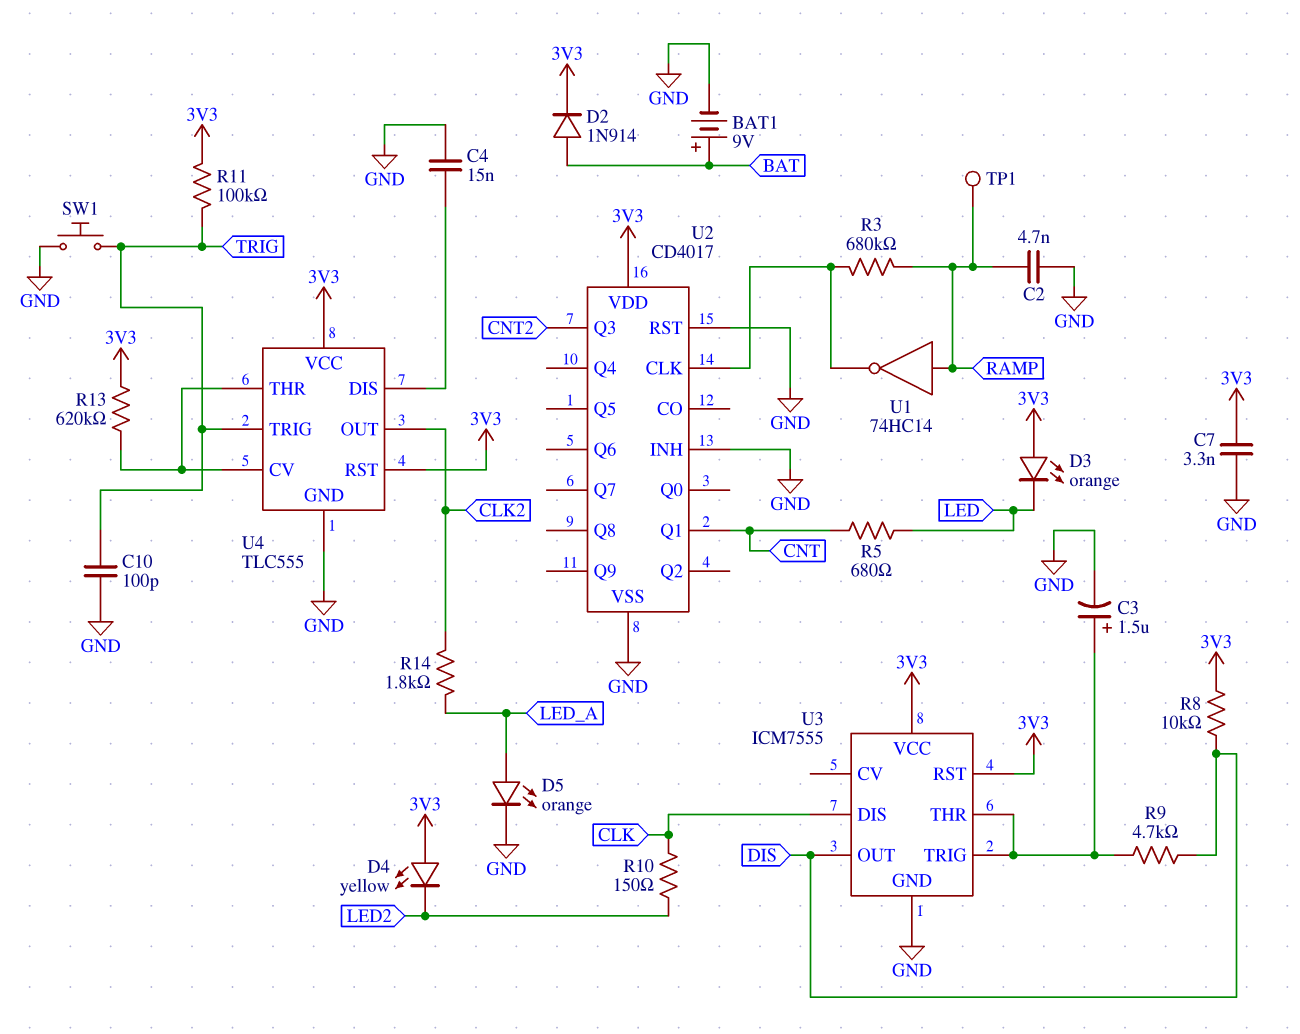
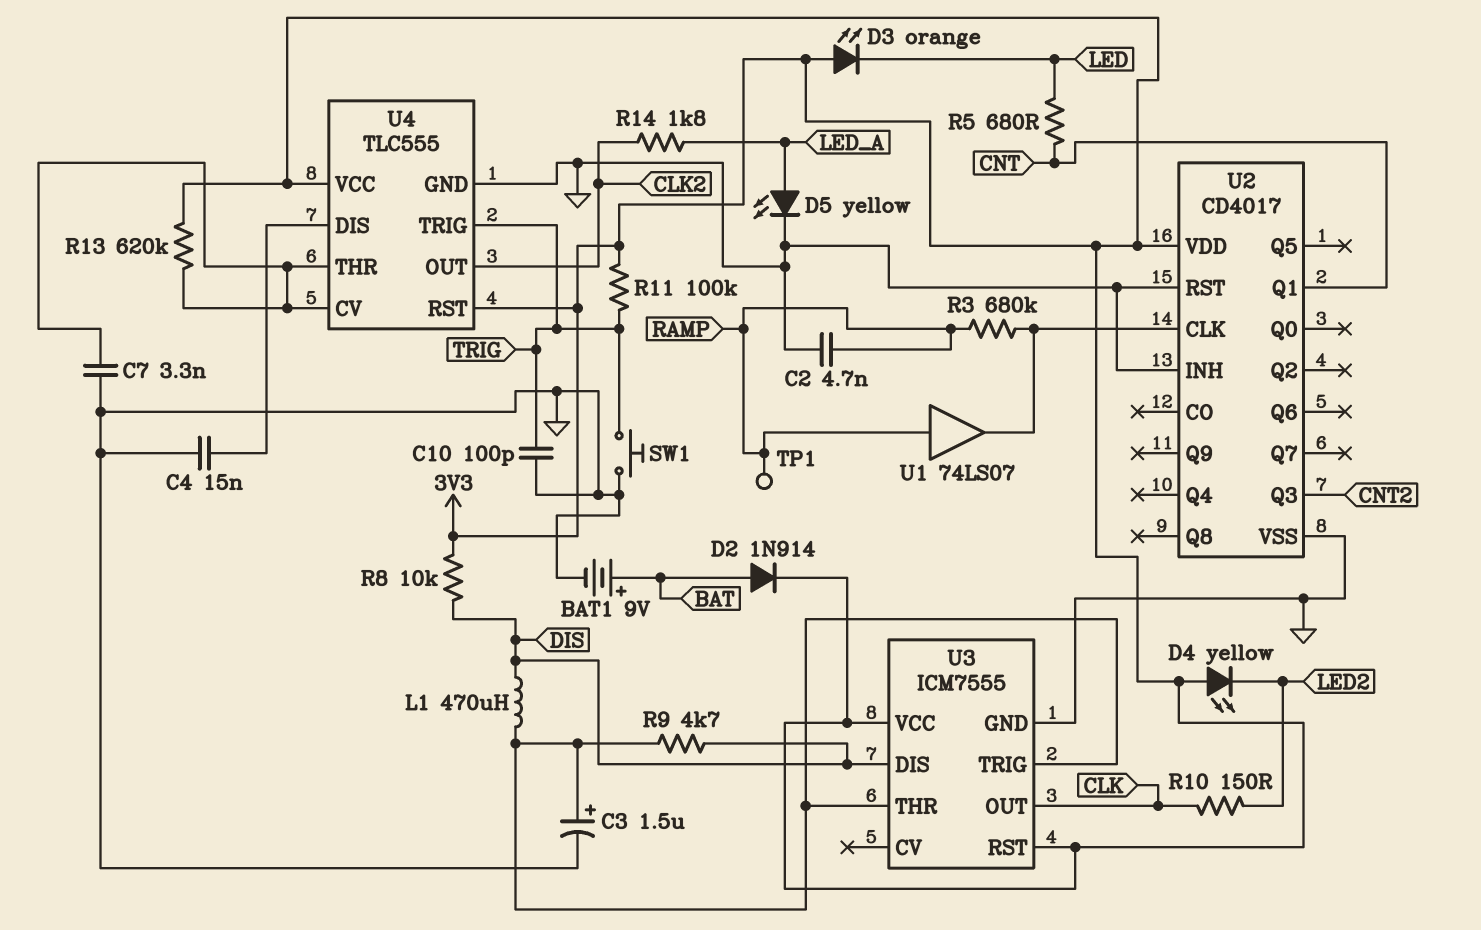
C7: 3.3nF (3V3, GND) -> 3.3nF (GND, U4/CV)
D5: LED orange (A LED_A, K GND) -> LED yellow (A LED_A, K GND)
L1: none -> 470uH (DIS, U3/THR)
U1: NOT 74HC14 (in RAMP, out U2/CLK) -> buffer 74LS07 (in RAMP, out U2/CLK)
U3 pin DIS: CLK -> DIS
U3 pin OUT: DIS -> CLK

